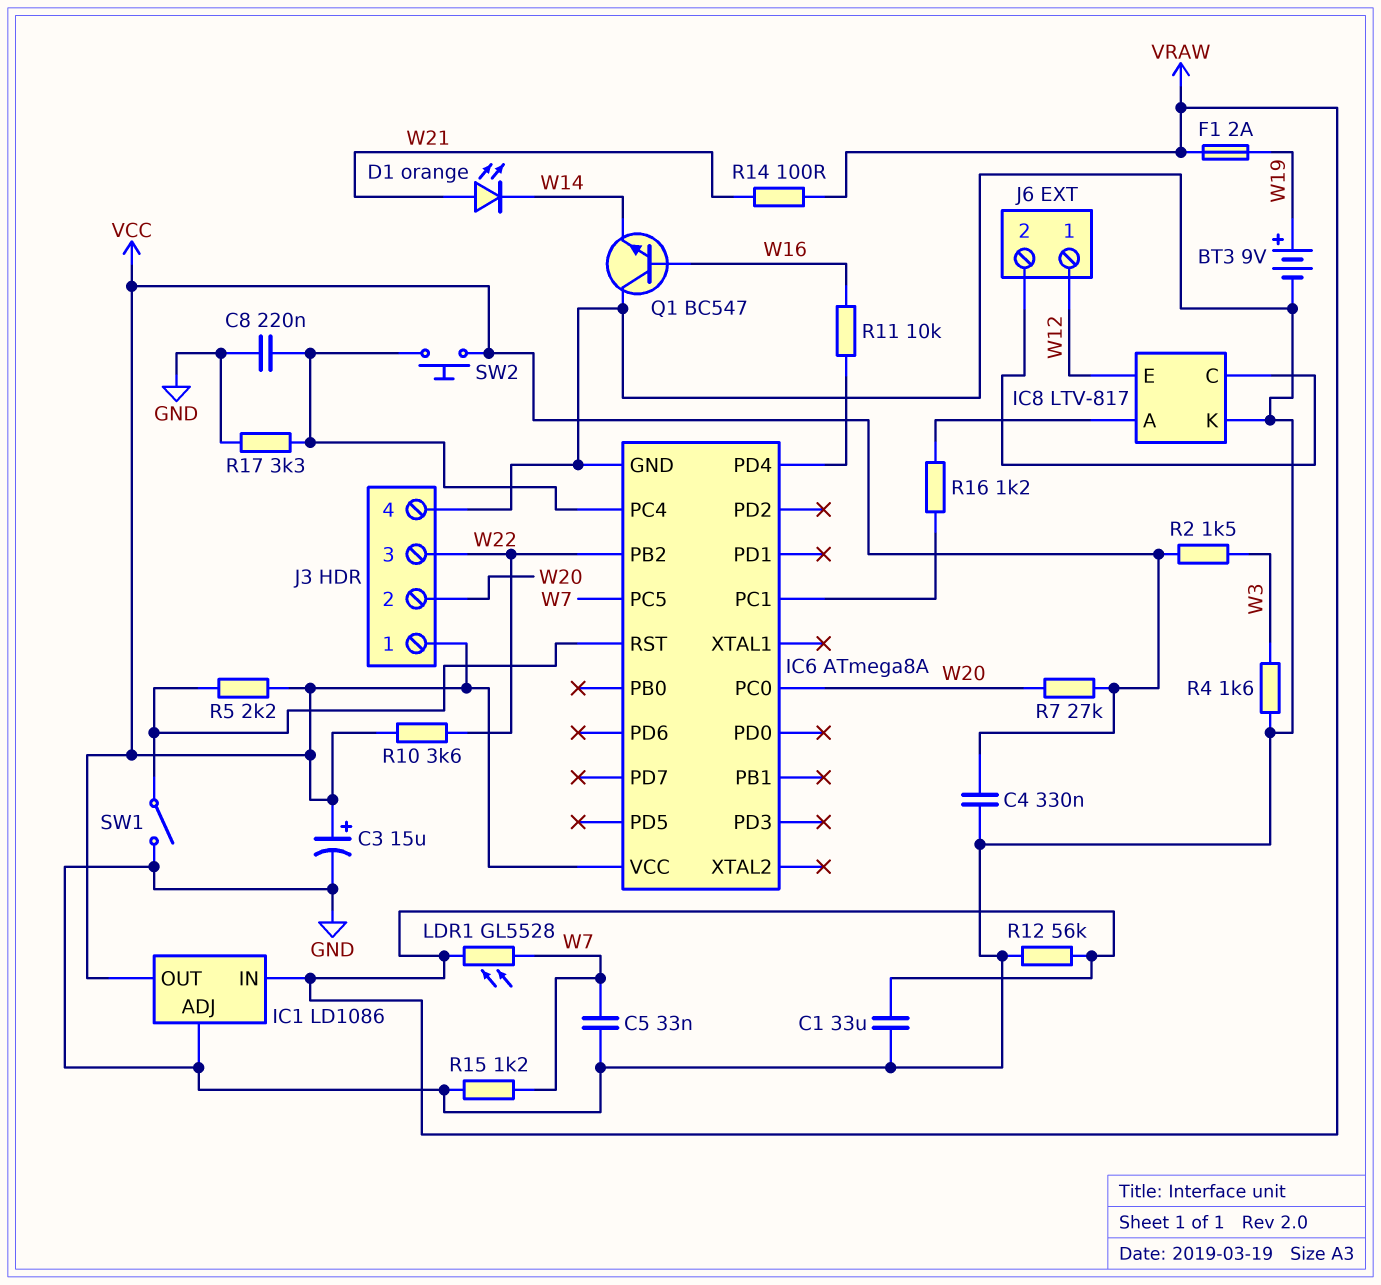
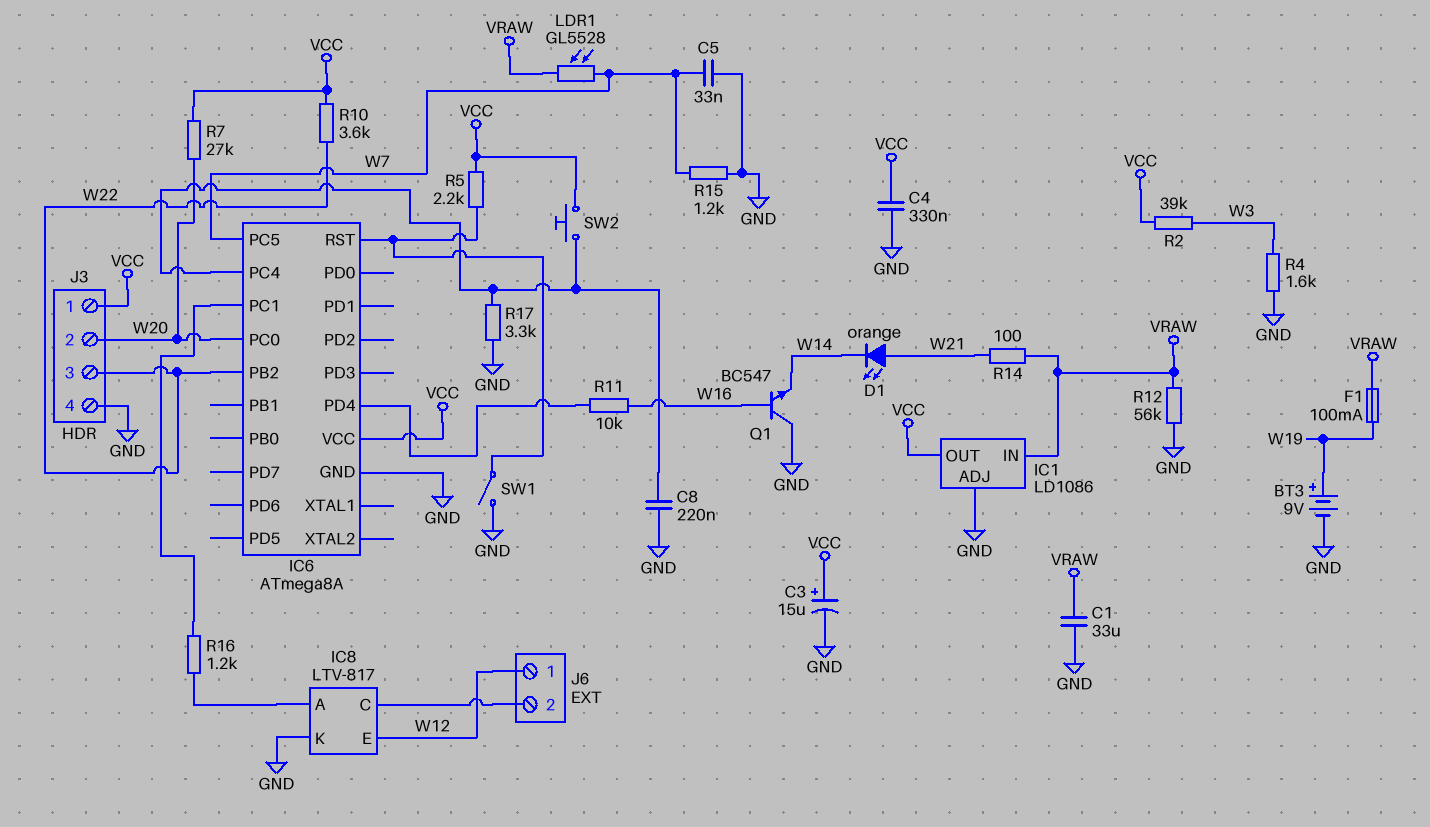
F1: 2A (VRAW, W19) -> 100mA (VRAW, W19)
R2: 1.5k (VCC, W3) -> 39k (VCC, W3)

